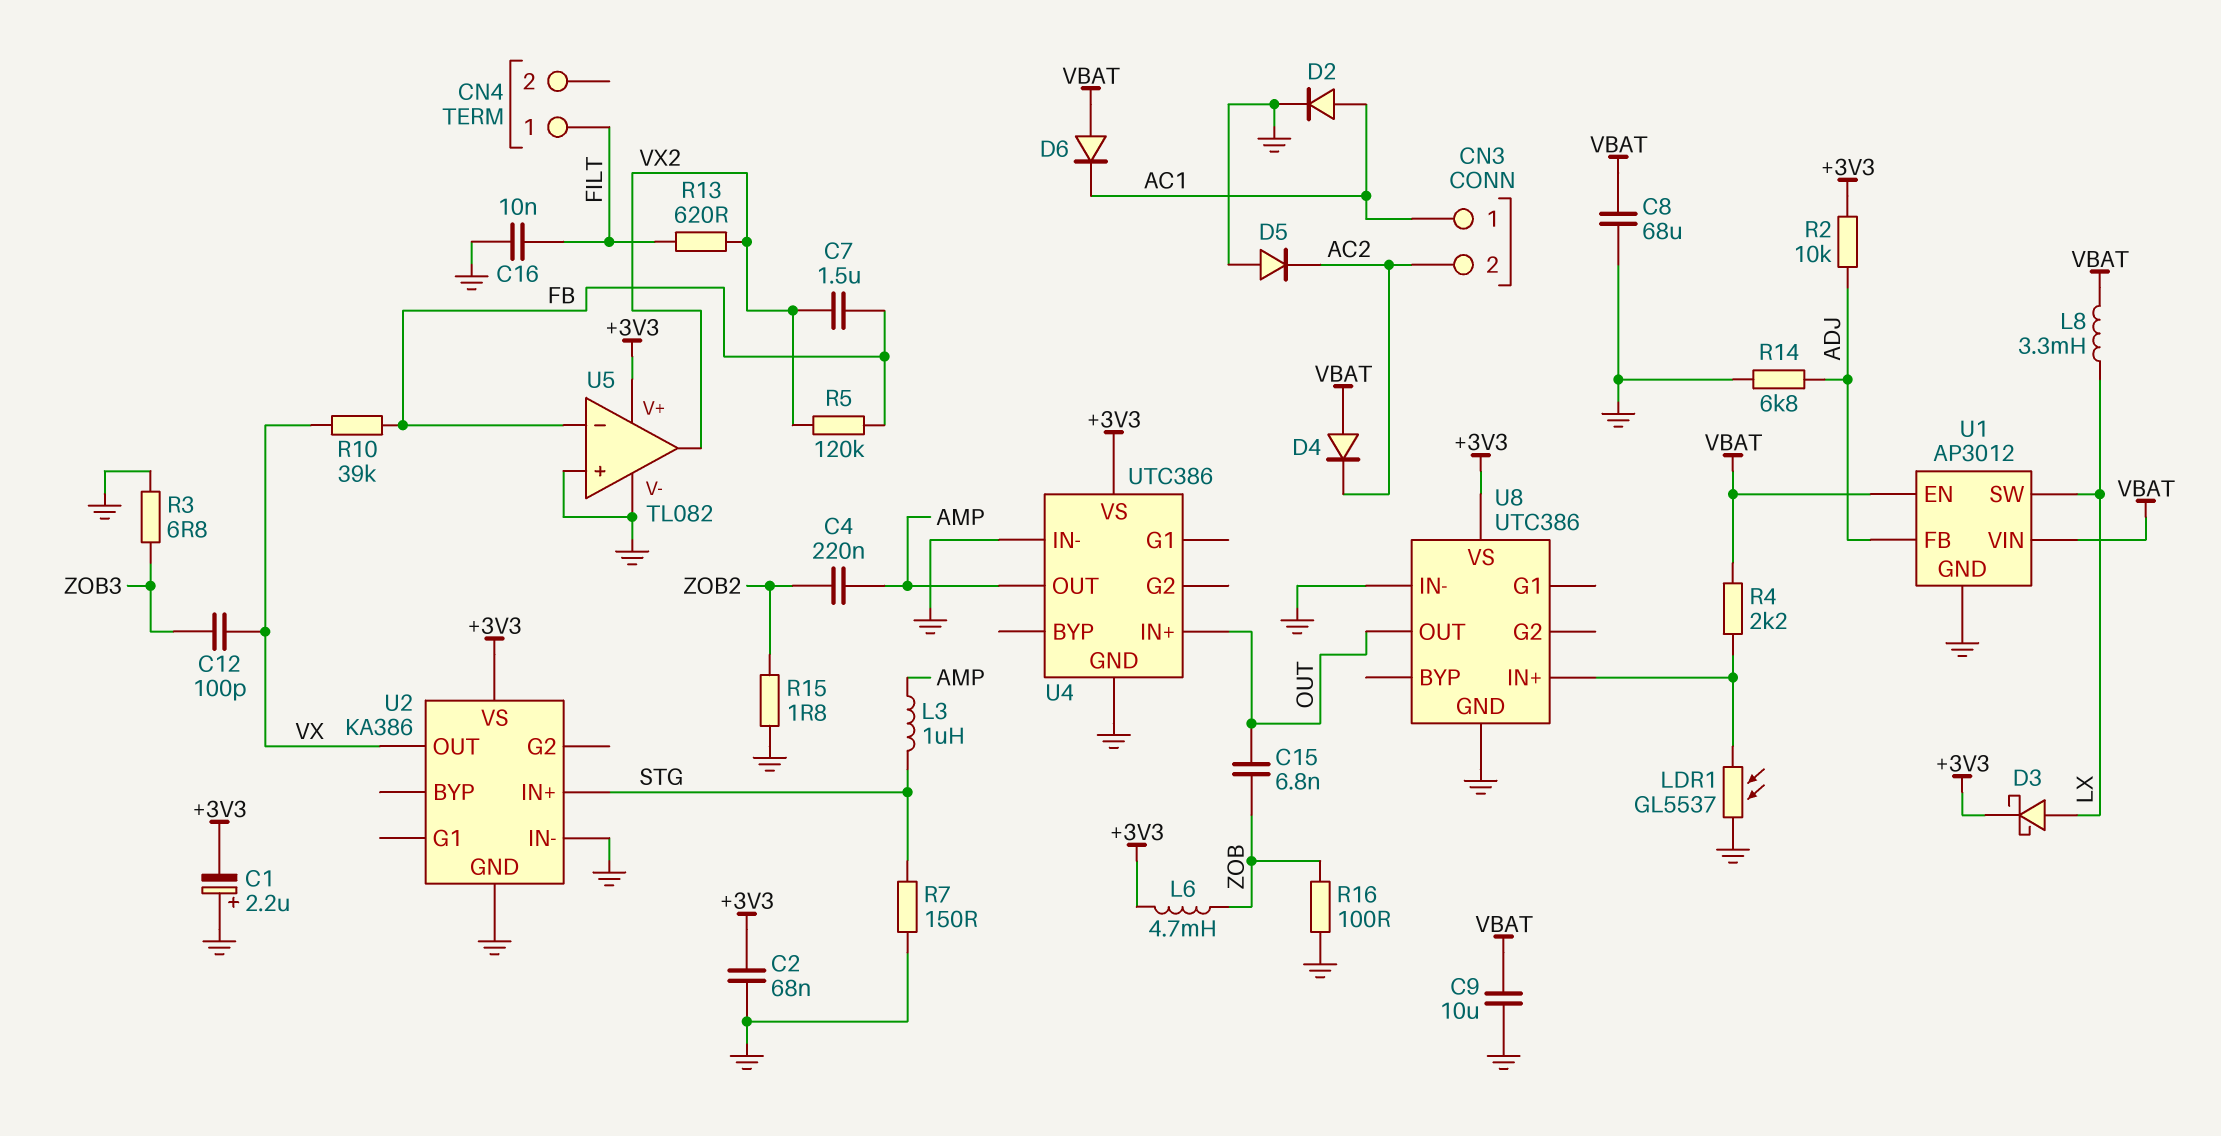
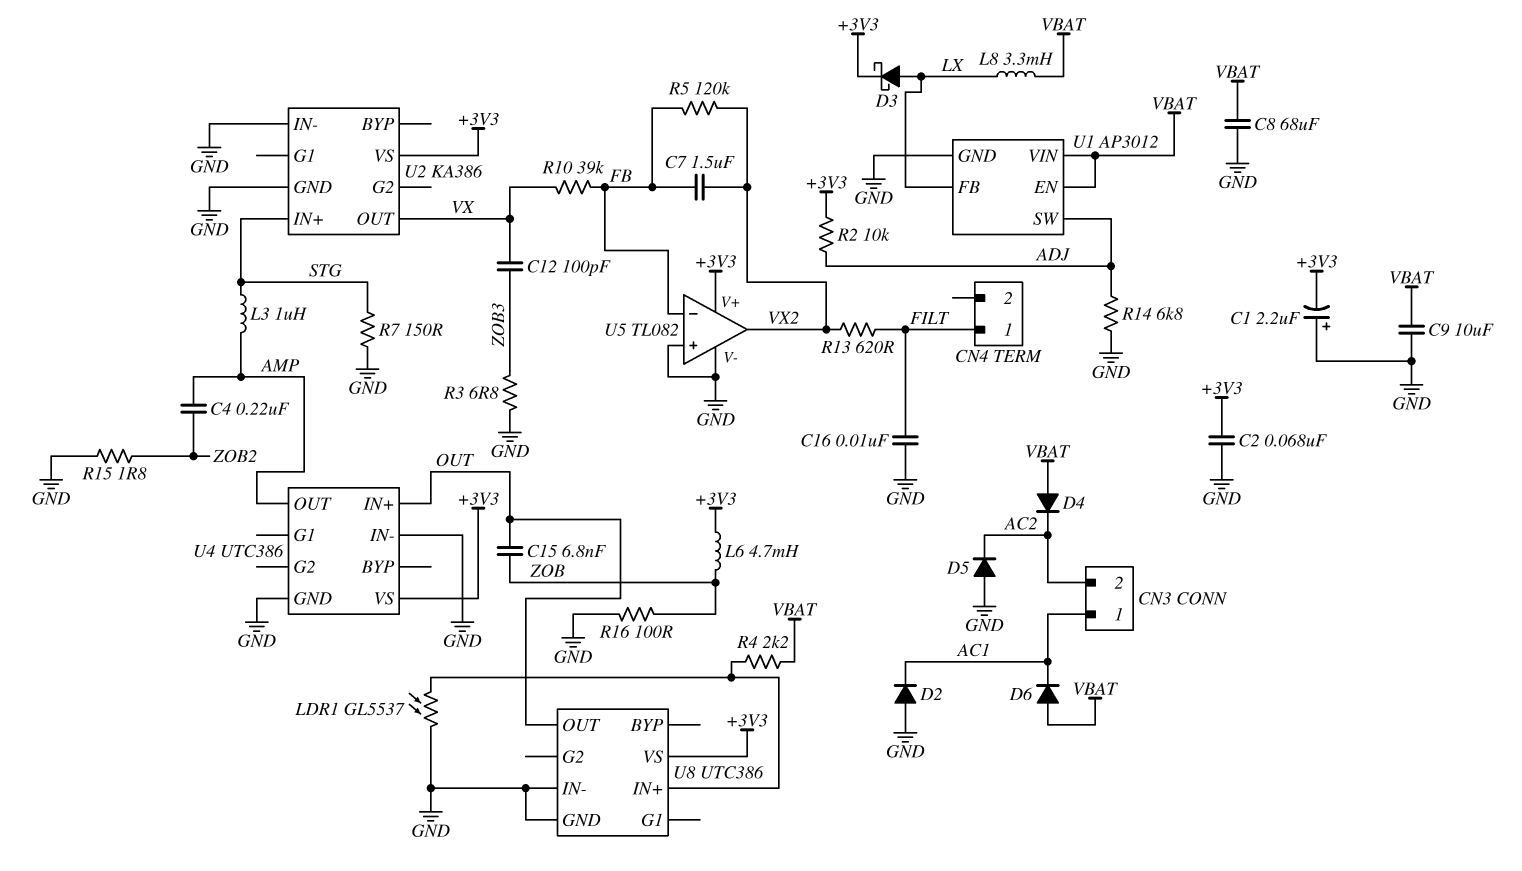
D2: diode (A AC1, K GND) -> diode (A GND, K AC1)
U1 pin FB: ADJ -> LX
U1 pin SW: LX -> ADJ

